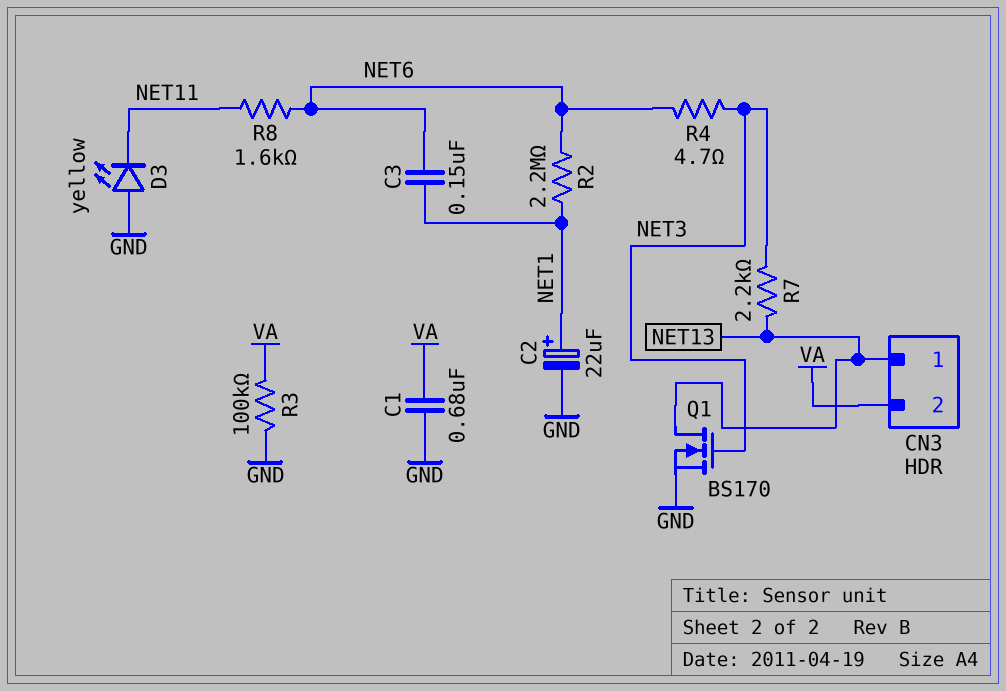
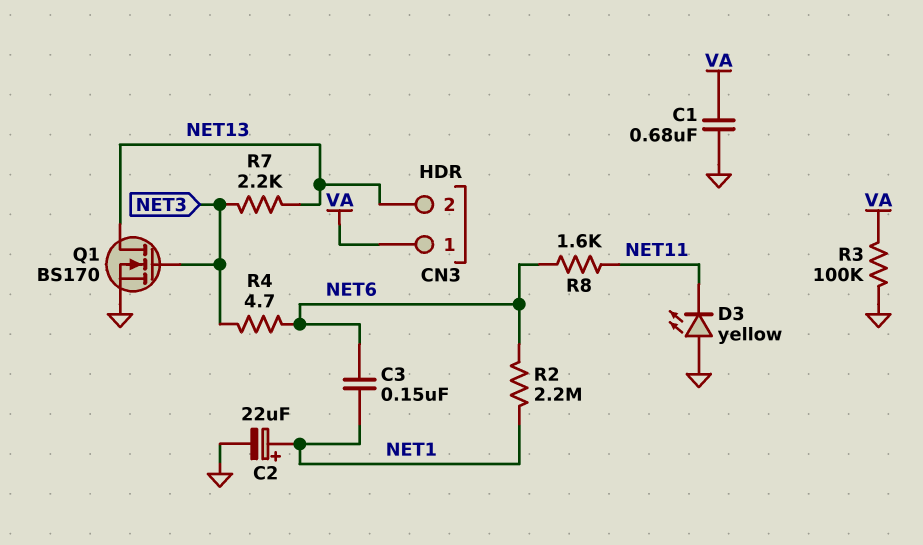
CN3 pin 1: NET13 -> VA
CN3 pin 2: VA -> NET13

